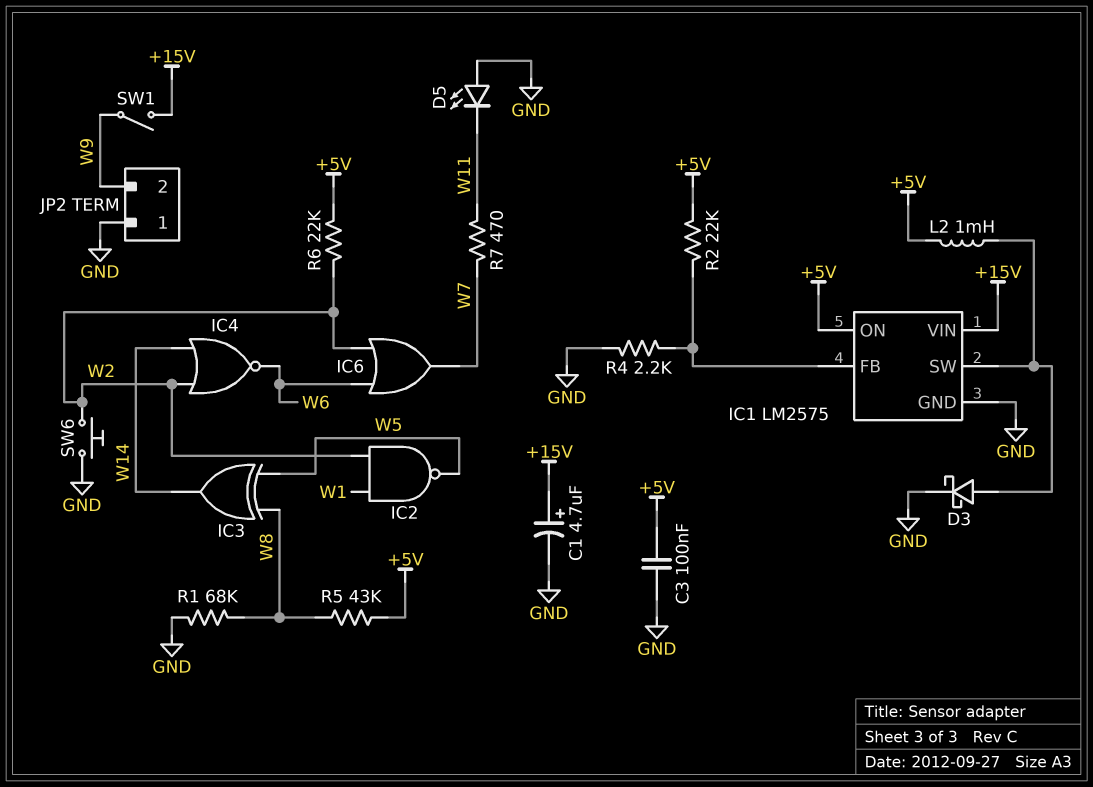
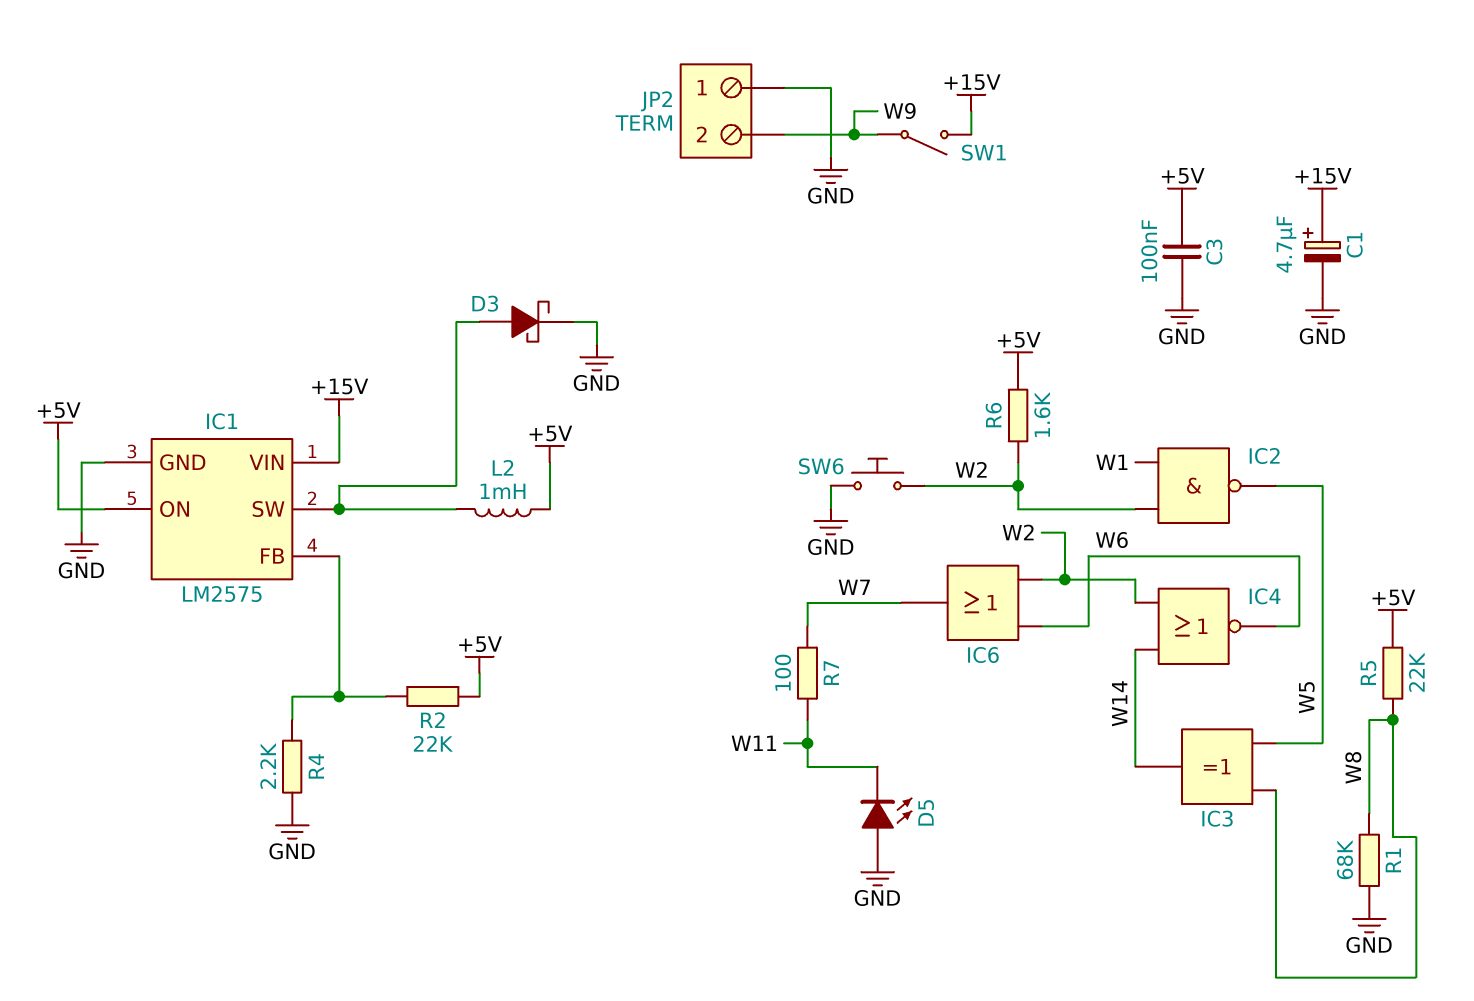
R5: 43k (+5V, W8) -> 22k (+5V, W8)
R6: 22k (+5V, W2) -> 1.6k (+5V, W2)
R7: 470 (W7, W11) -> 100 (W7, W11)

